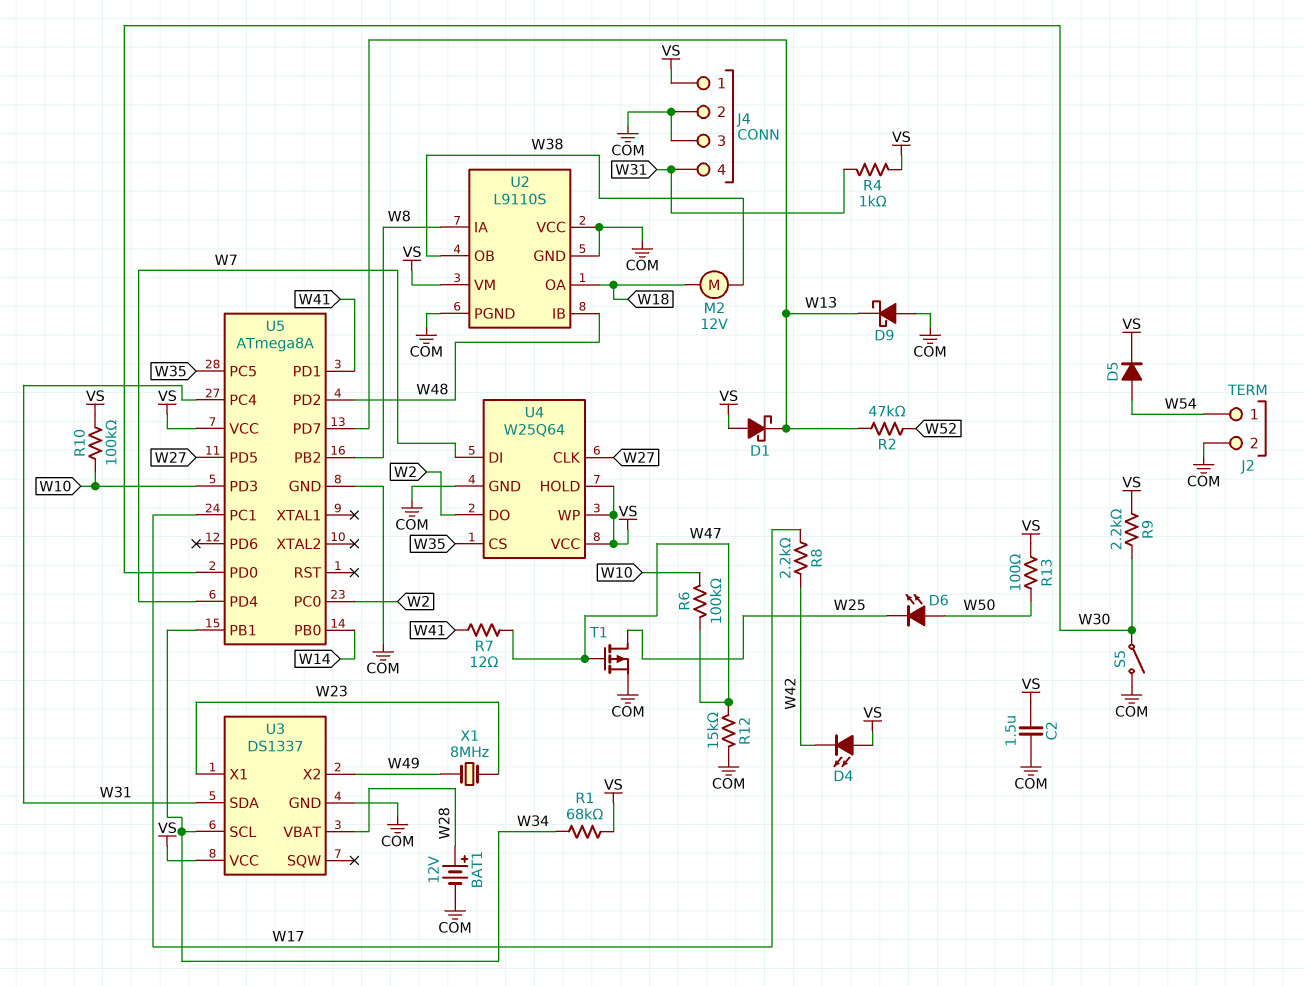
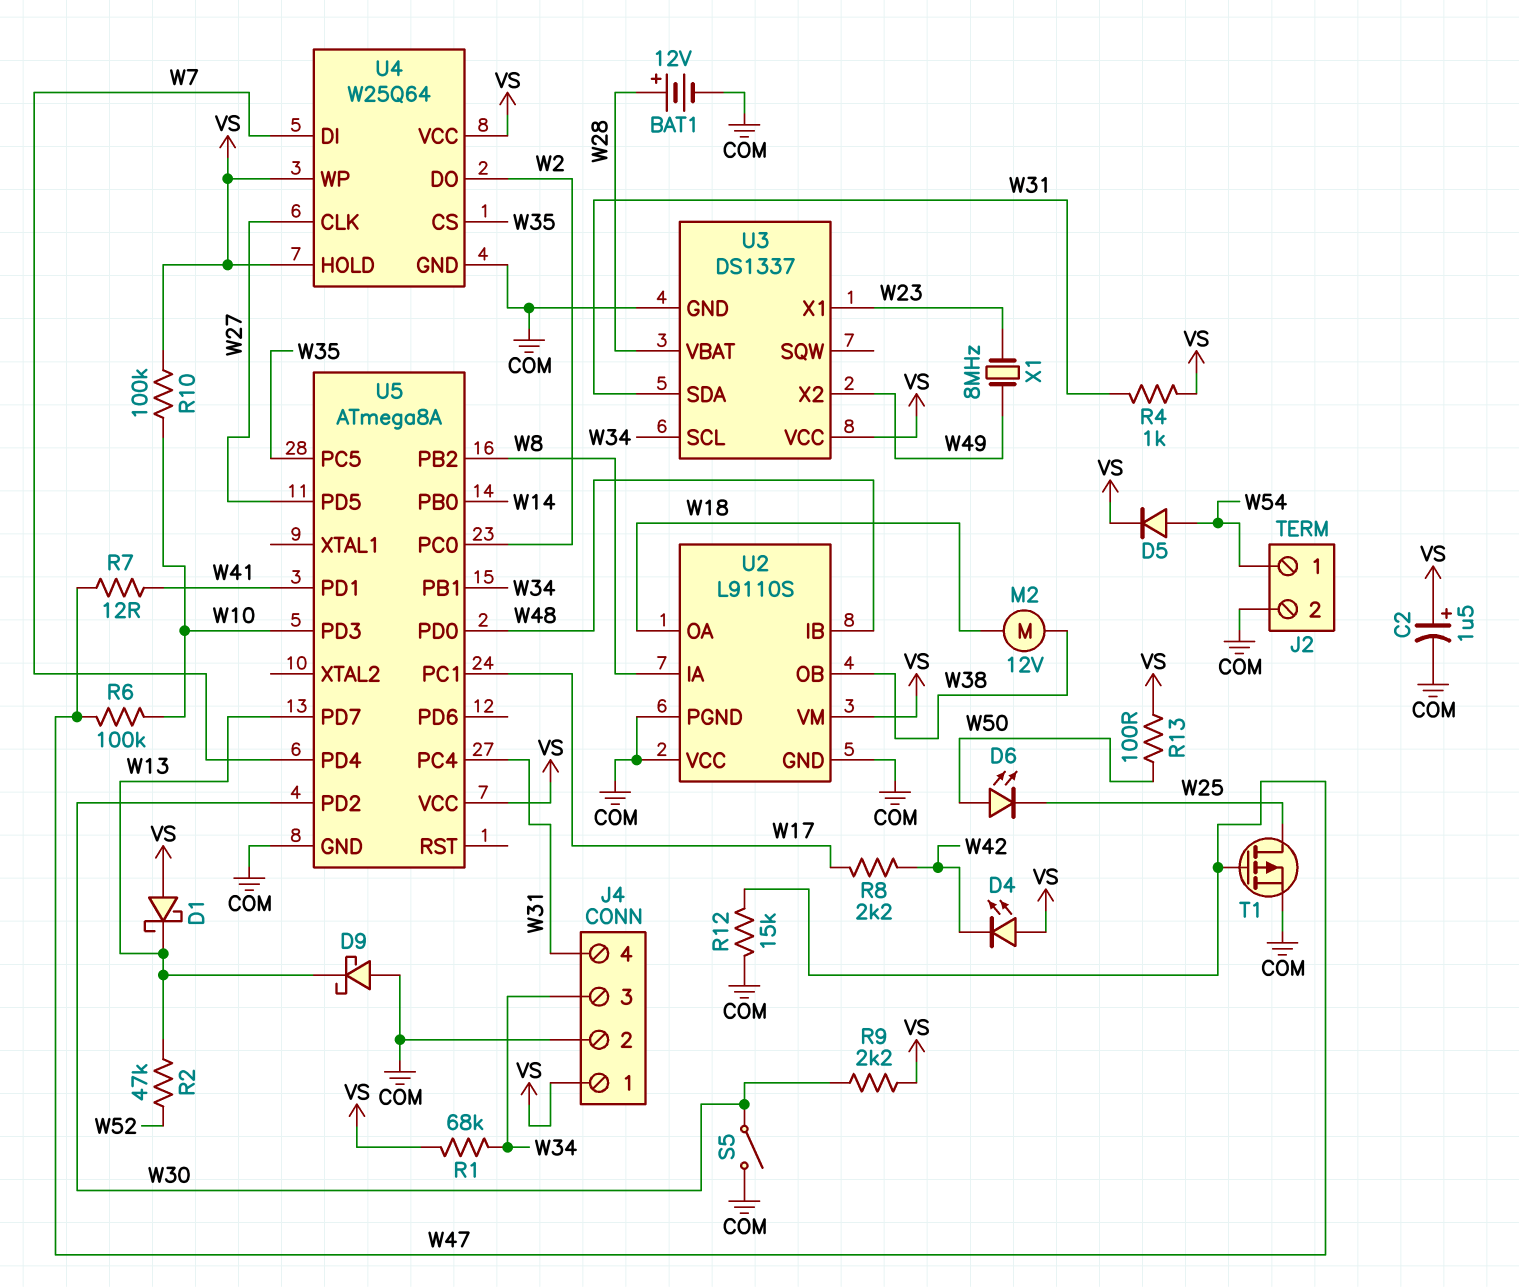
C2: 1.5uF (COM, VS) -> 1.5uF (plus VS, minus COM)
J4 pin 3: COM -> W34
U5 pin PD0: W30 -> W48
U5 pin PD2: W48 -> W30

